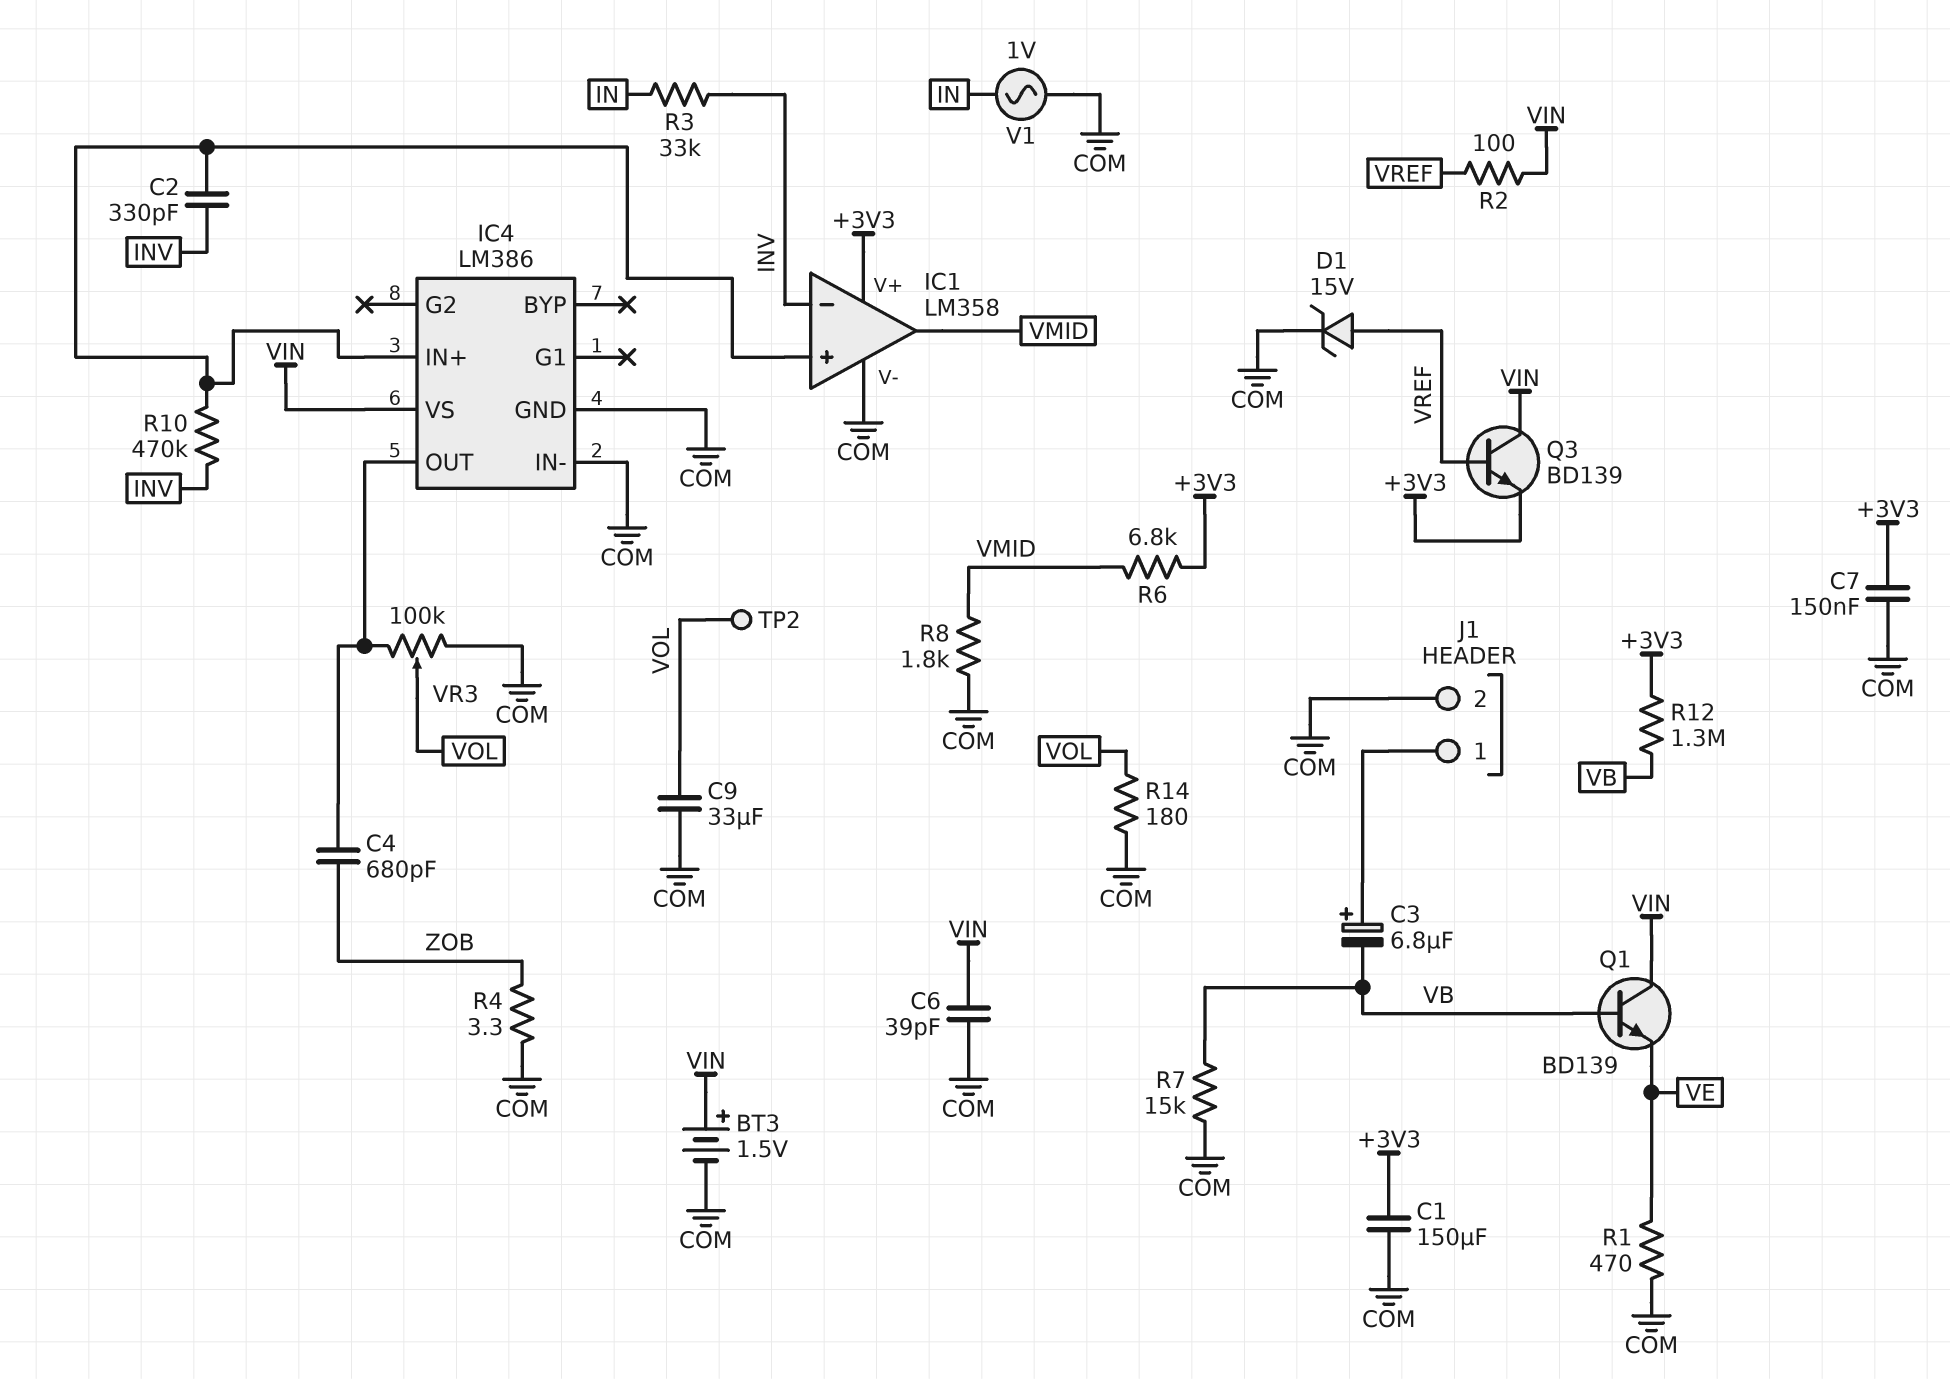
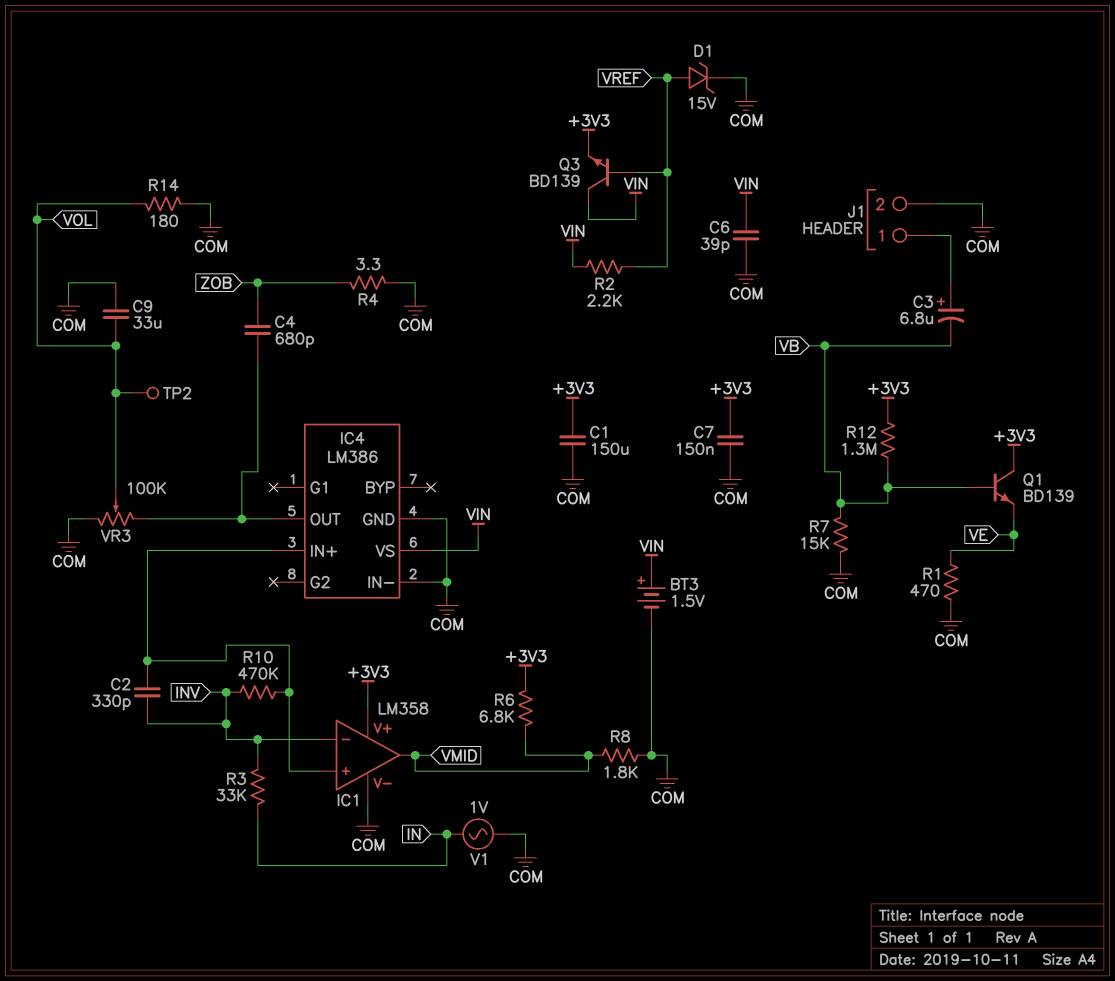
Q1: NPN BD139 (B VB, C VIN, E VE) -> NPN BD139 (B VB, C +3V3, E VE)
R2: 100 (VIN, VREF) -> 2.2k (VIN, VREF)

